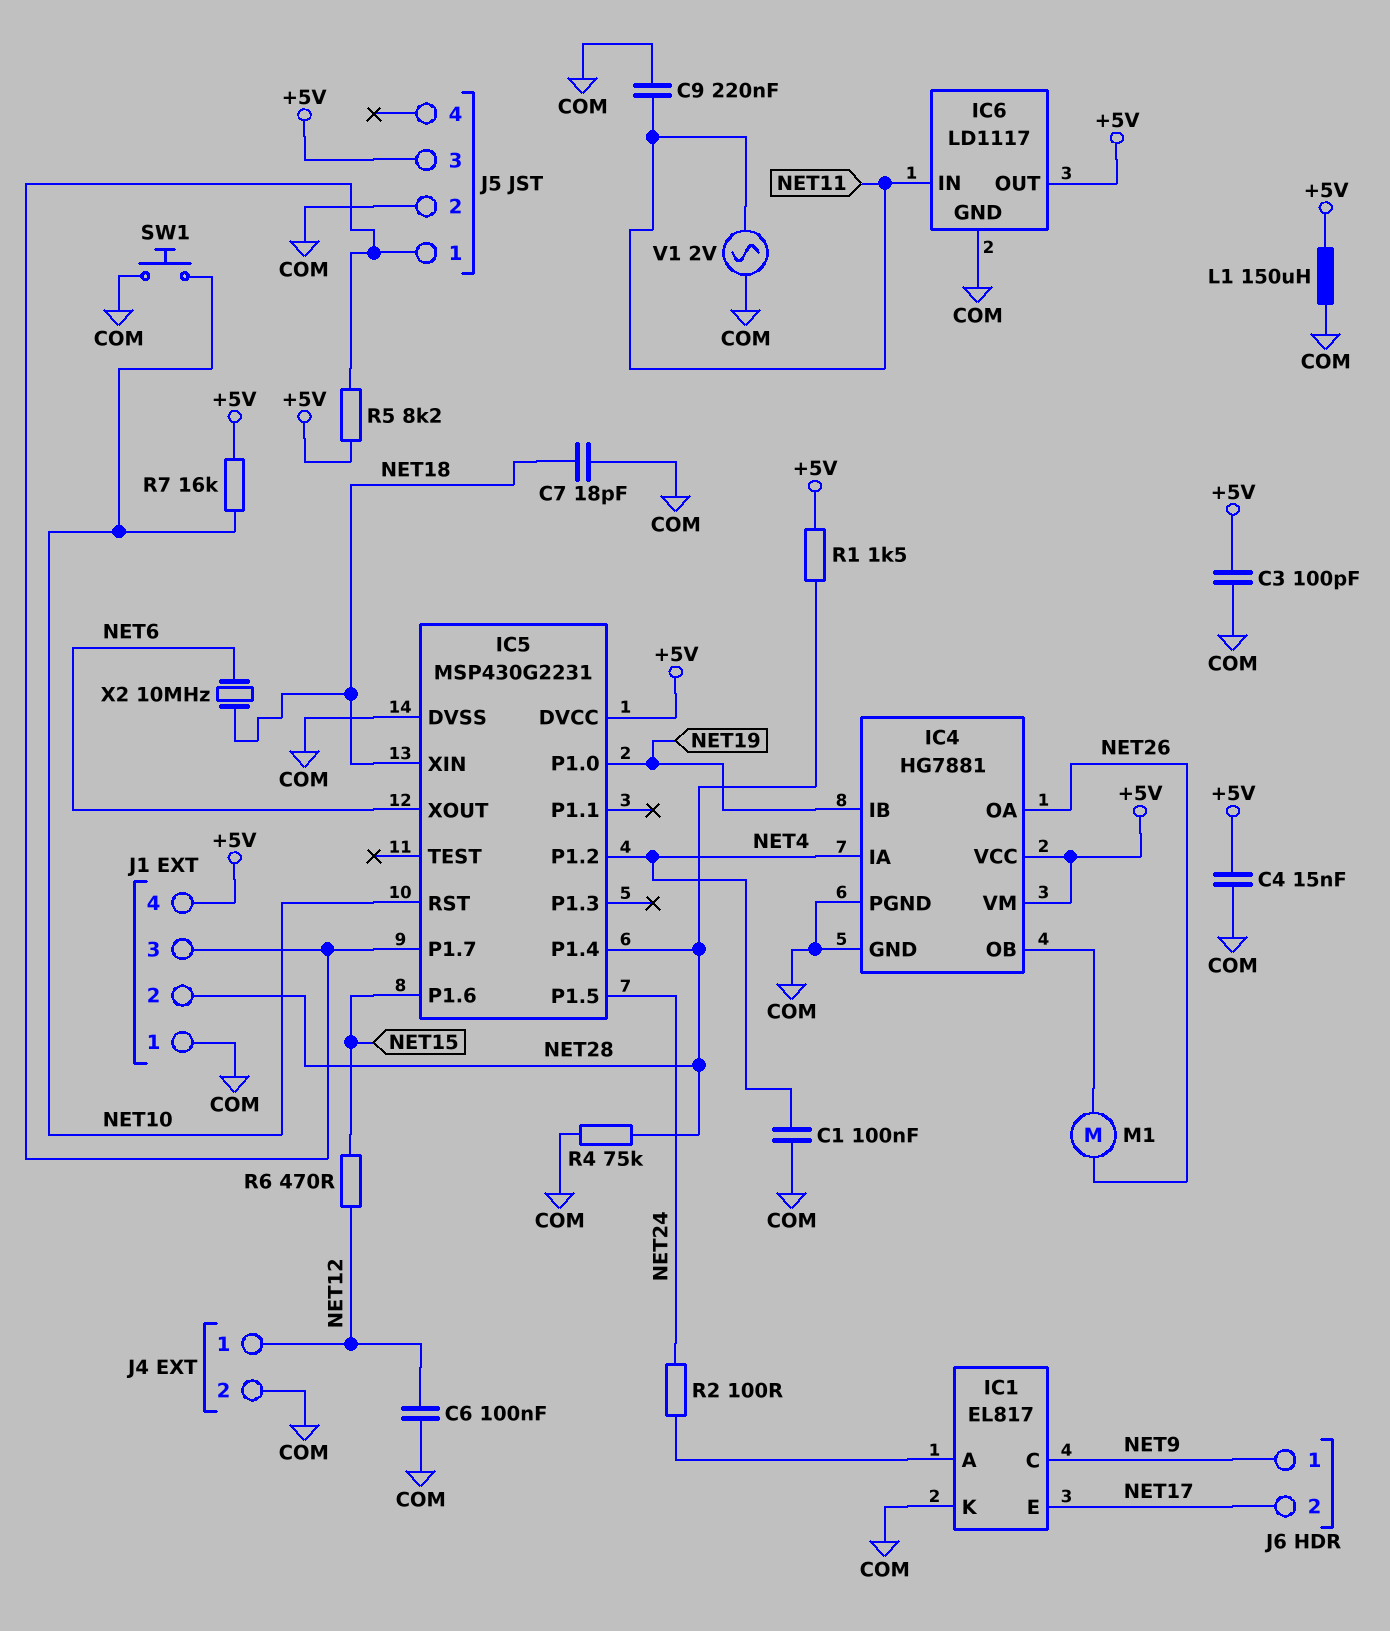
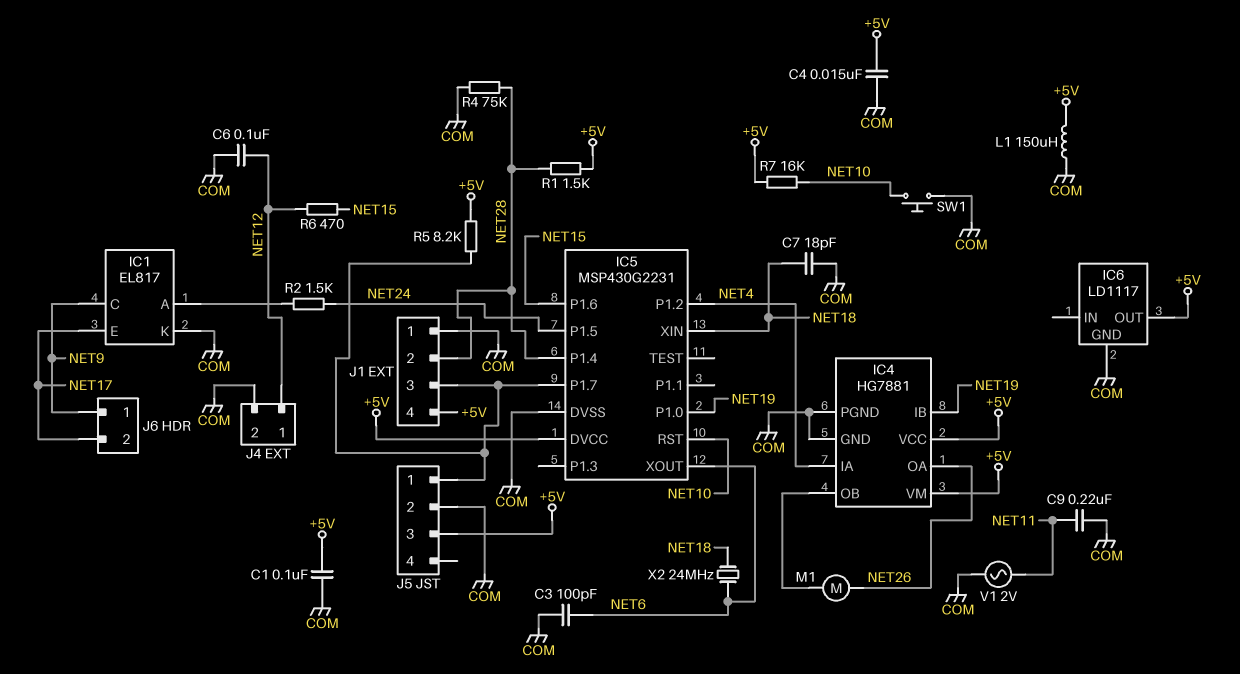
C1: 100nF (COM, NET4) -> 100nF (+5V, COM)
C3: 100pF (+5V, COM) -> 100pF (COM, NET6)
IC6 pin IN: NET11 -> none
R2: 100 (IC1/A, NET24) -> 1.5k (IC1/A, NET24)
X2: 10MHz (NET6, NET18) -> 24MHz (NET6, NET18)

